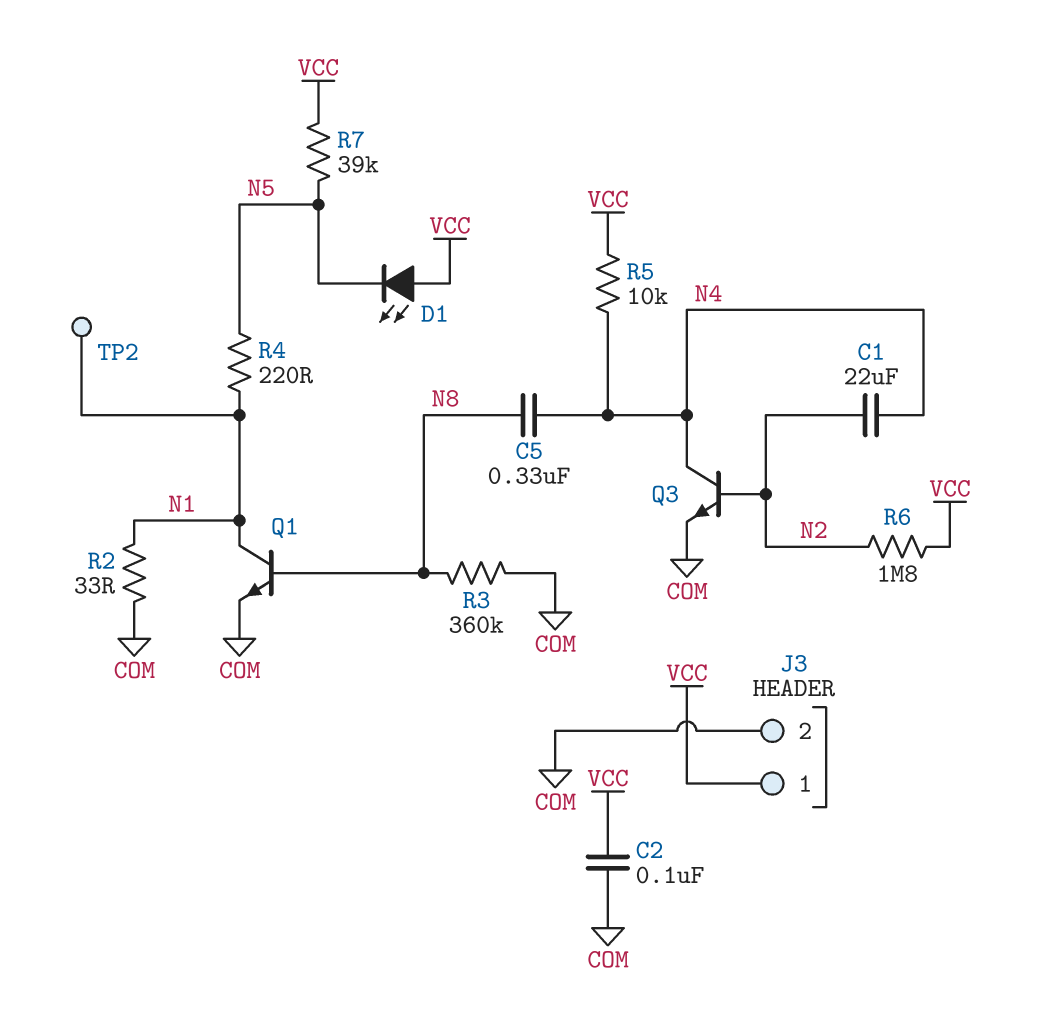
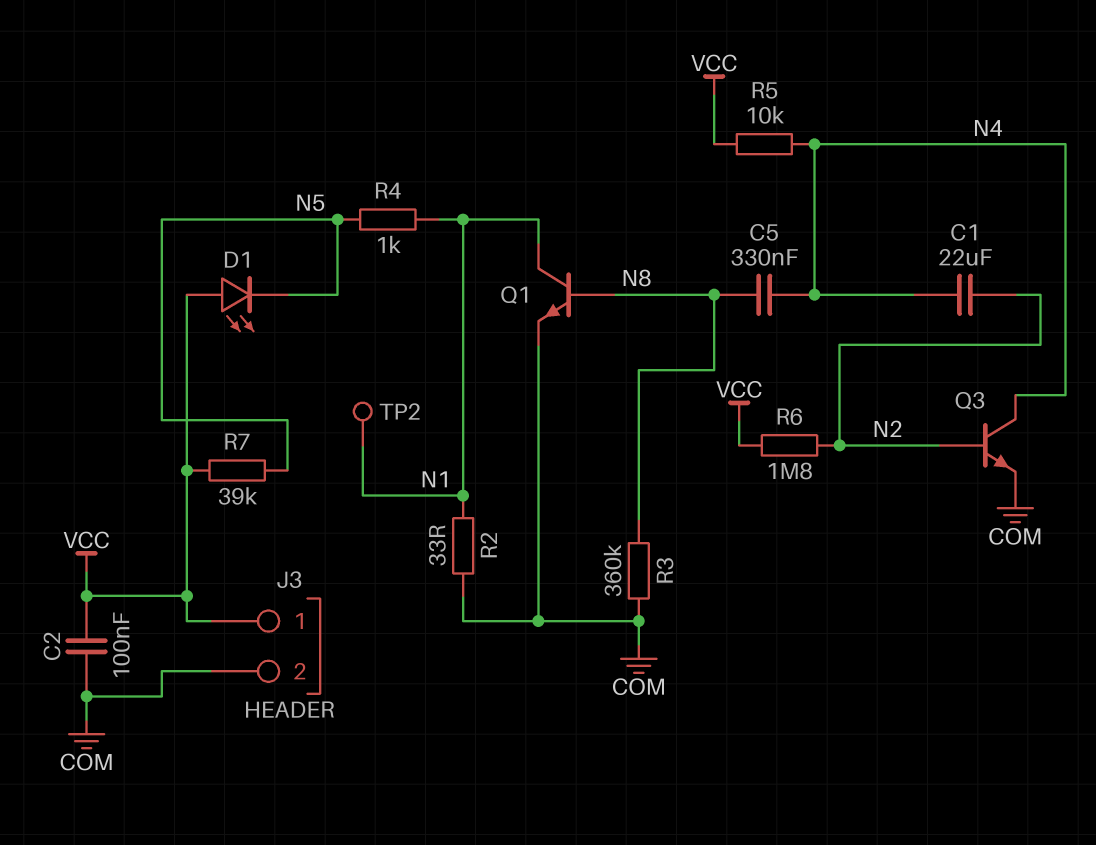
R4: 220 (N1, N5) -> 1k (N1, N5)

